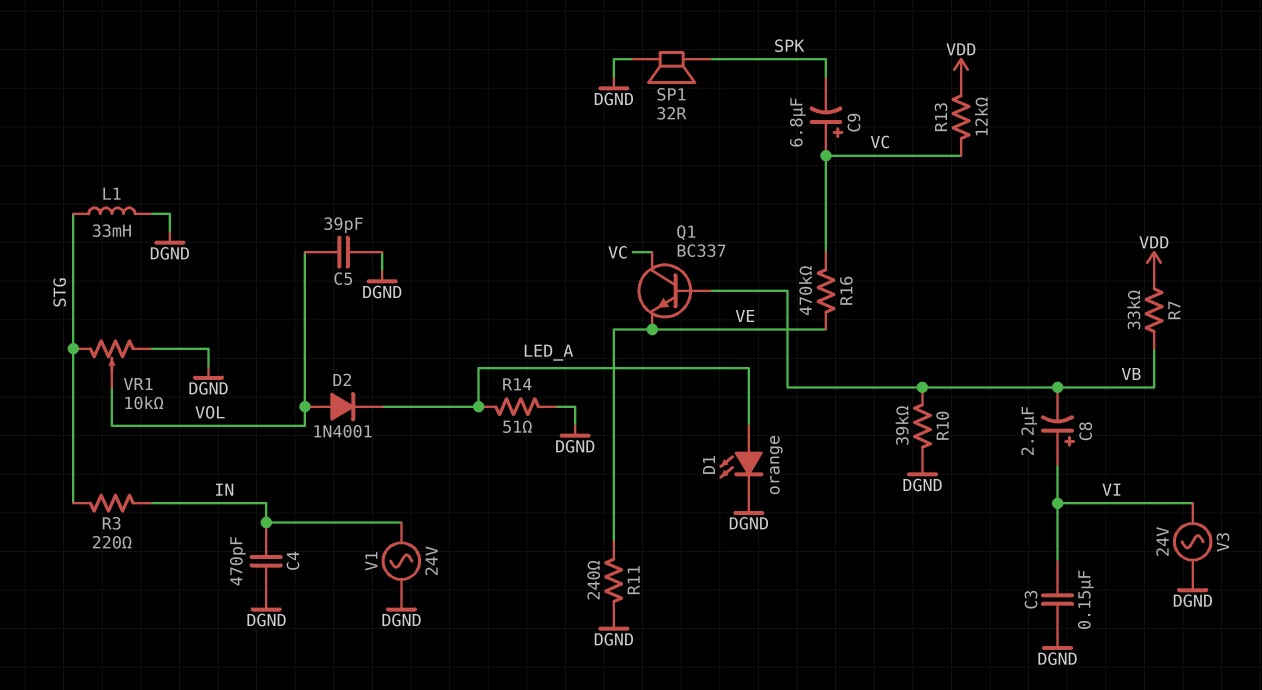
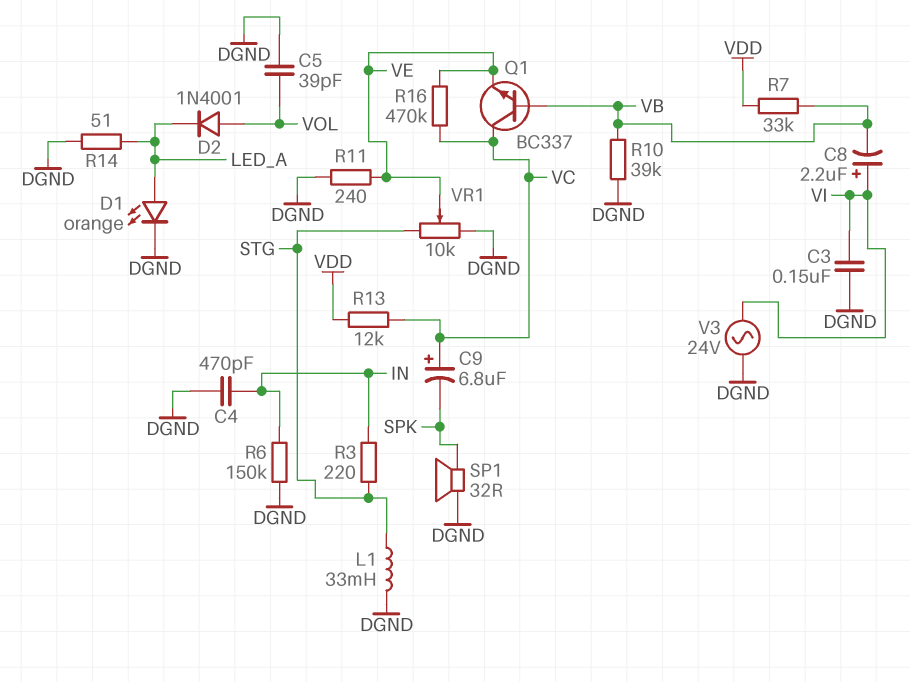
R6: none -> 150k (DGND, IN)
V1: AC 24V (DGND, IN) -> none
VR1: 10k (DGND, STG, wiper VOL) -> 10k (DGND, STG, wiper VE)

